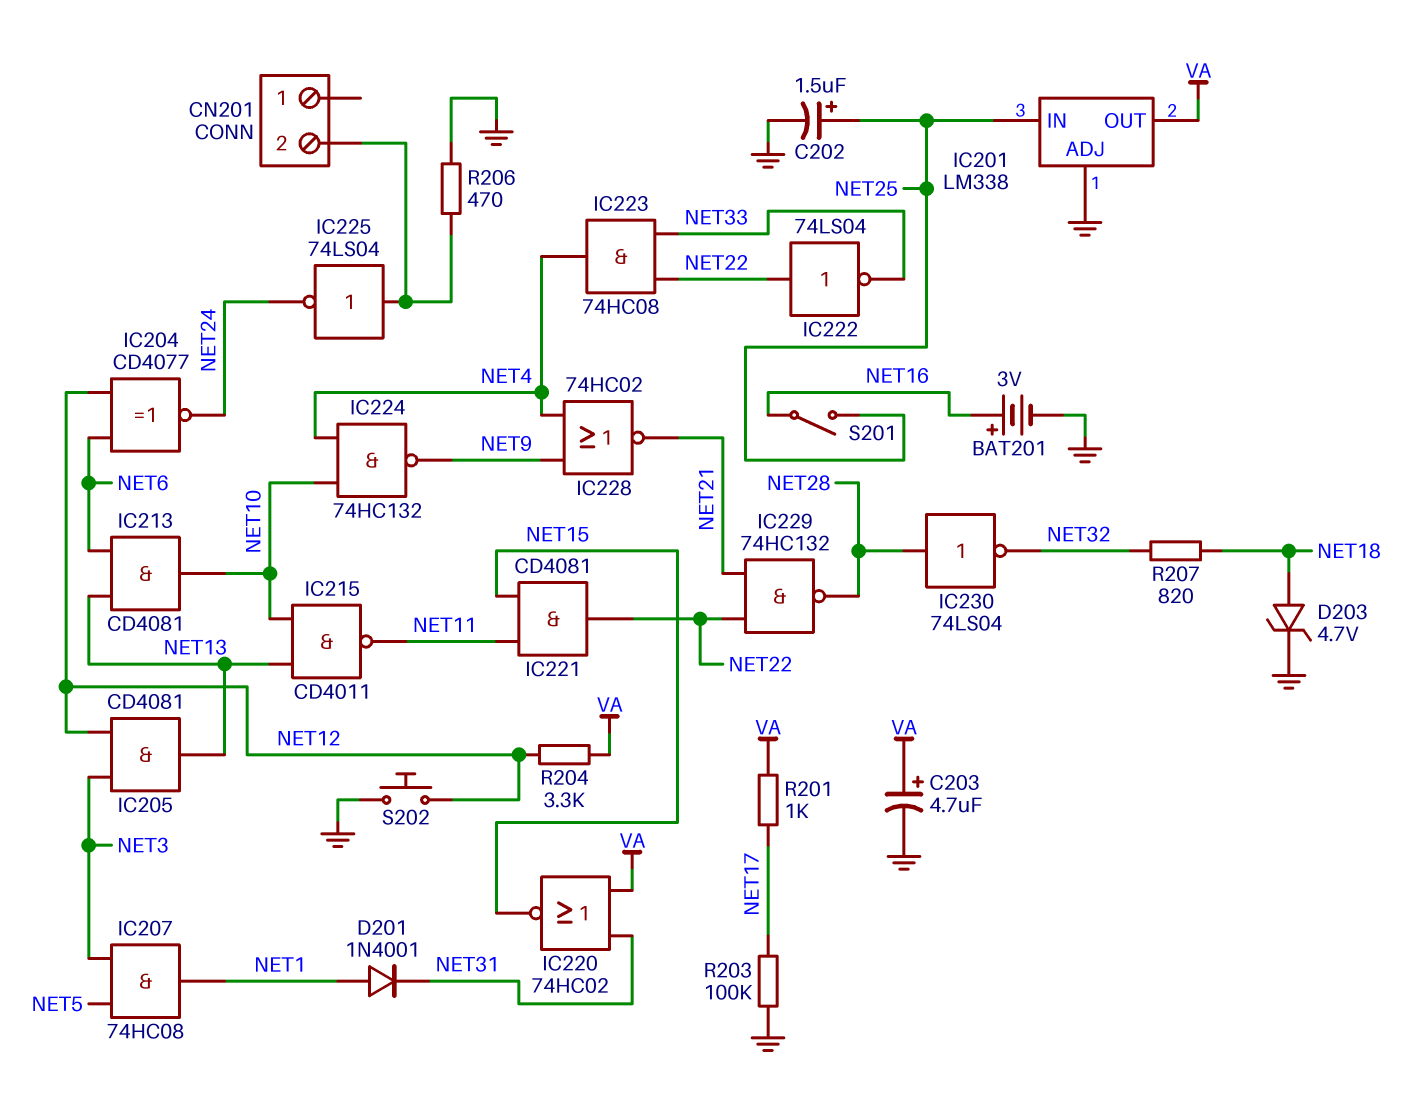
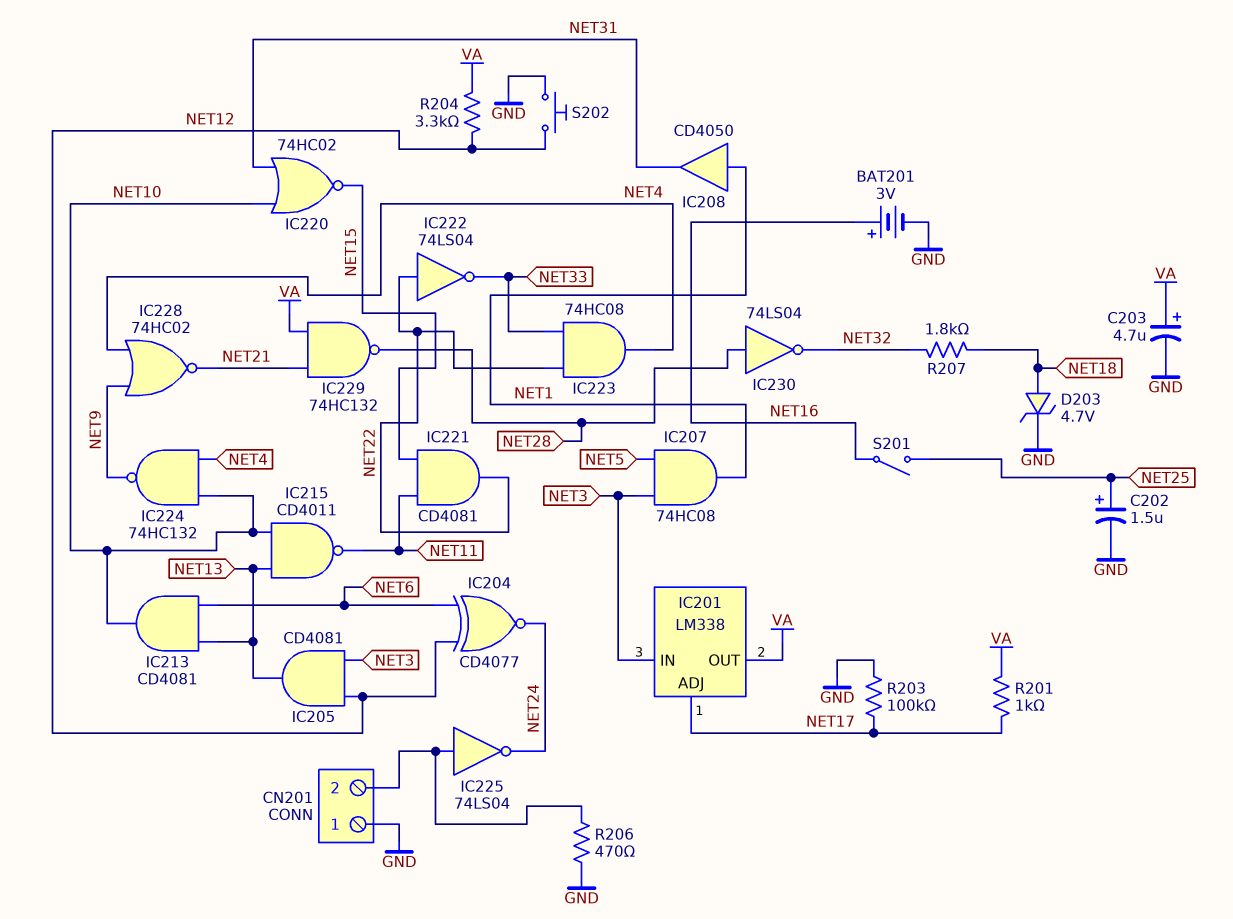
CN201 pin 1: none -> GND
D201: diode 1N4001 (A NET1, K NET31) -> none
IC201 pin ADJ: GND -> NET17
IC201 pin IN: NET25 -> NET3
IC208: none -> buffer CD4050 (in NET1, out NET31)
IC220: NOR 74HC02 (in NET31, in VA, out NET15) -> NOR 74HC02 (in NET10, in NET31, out NET15)
IC229: NAND 74HC132 (in NET21, in NET22, out NET28) -> NAND 74HC132 (in NET21, in VA, out NET28)
R207: 820 (NET18, NET32) -> 1.8k (NET18, NET32)

